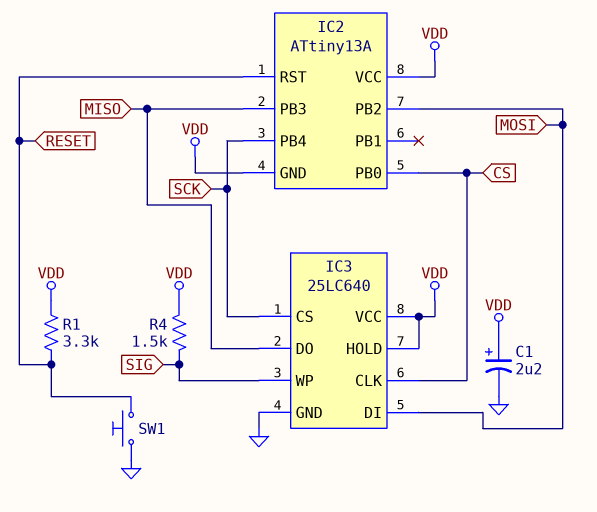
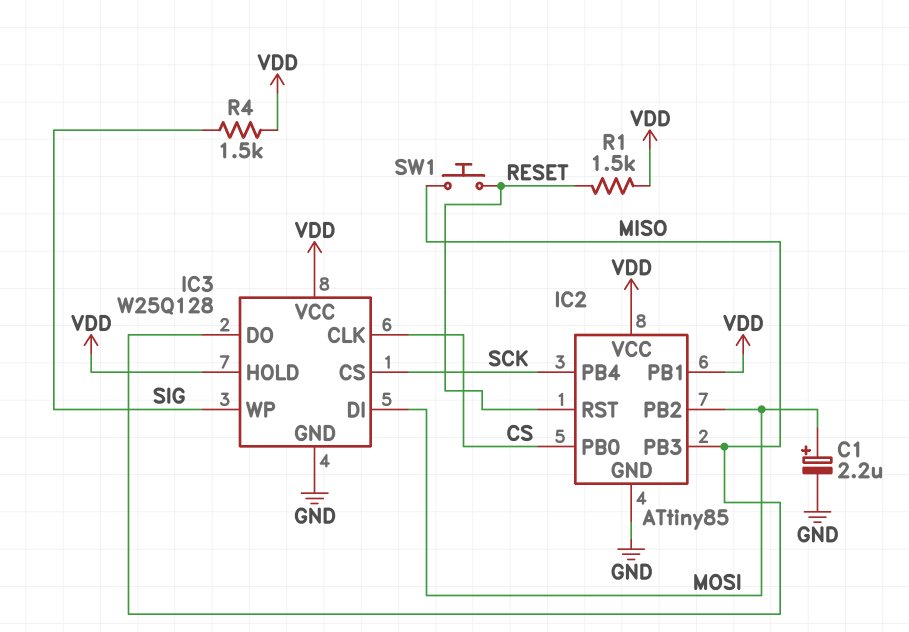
C1: 2.2uF (plus VDD, minus GND) -> 2.2uF (plus MOSI, minus GND)
IC2: ATtiny13A -> ATtiny85
IC2 pin GND: VDD -> GND
IC2 pin PB1: none -> VDD
IC3: 25LC640 -> W25Q128
R1: 3.3k (RESET, VDD) -> 1.5k (RESET, VDD)
SW1: button (GND, RESET) -> button (MISO, RESET)

